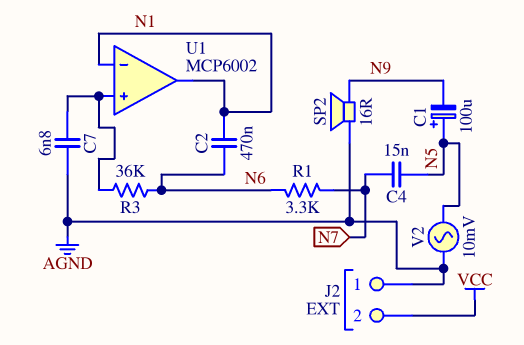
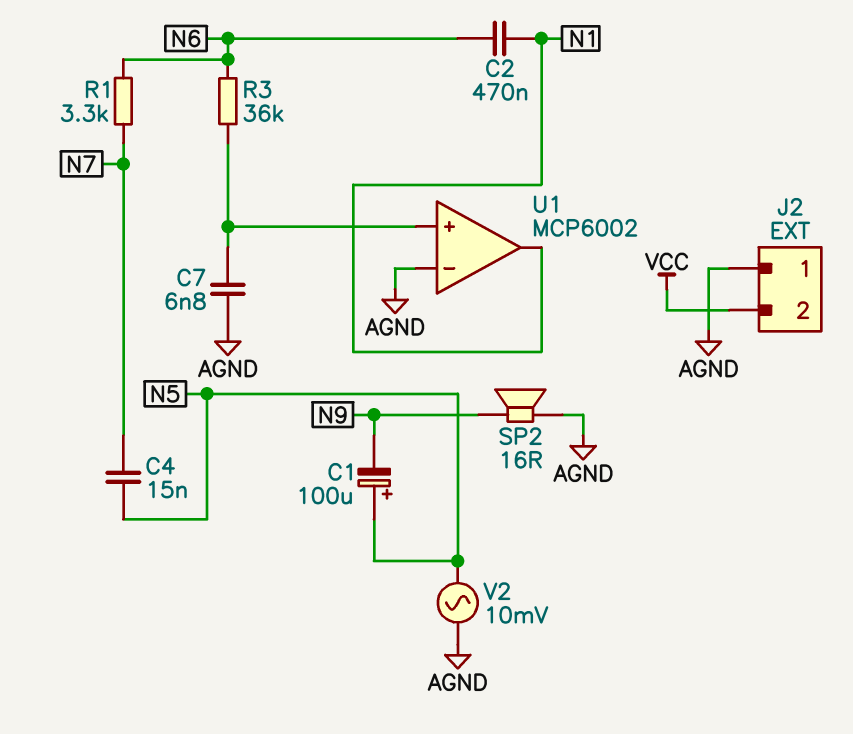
U1 pin in-: N1 -> AGND

